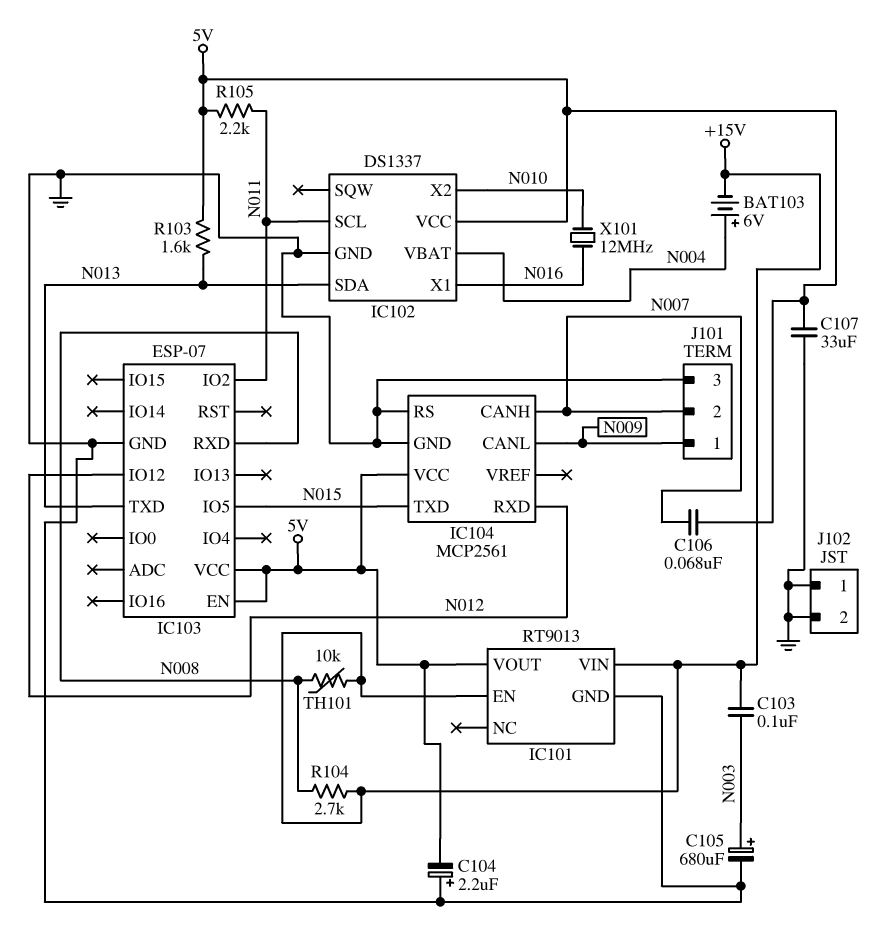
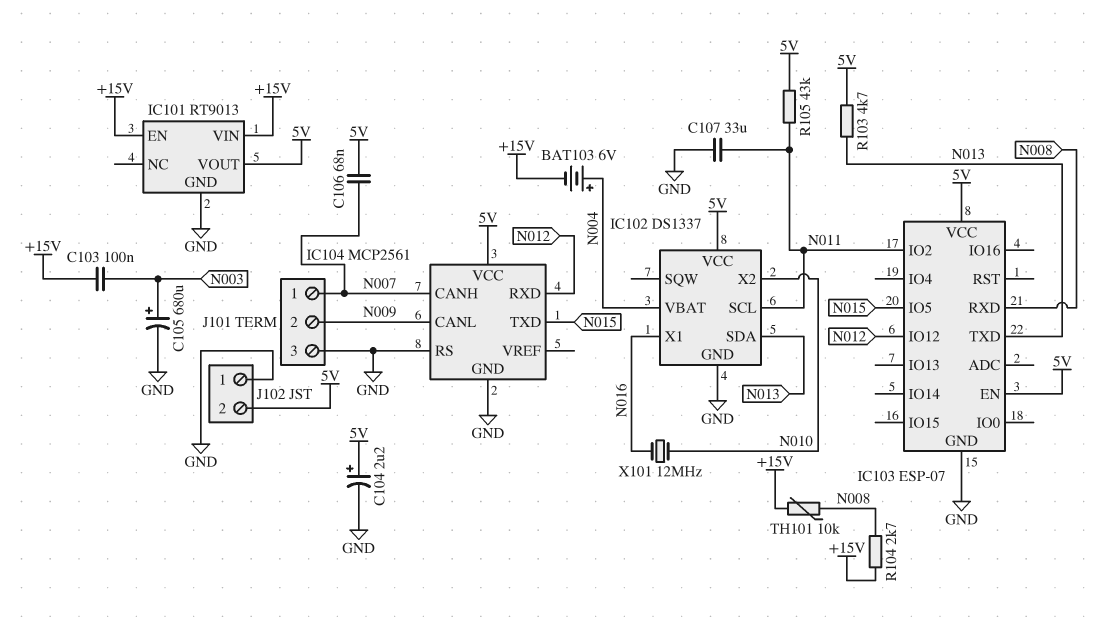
C104: 2.2uF (plus GND, minus 5V) -> 2.2uF (plus 5V, minus GND)
C107: 33uF (5V, GND) -> 33uF (GND, N011)
J101 pin 1: N009 -> N007
J101 pin 2: N007 -> N009
J102 pin 2: GND -> 5V
R103: 1.6k (5V, N013) -> 4.7k (5V, N013)
R105: 2.2k (5V, N011) -> 43k (5V, N011)

